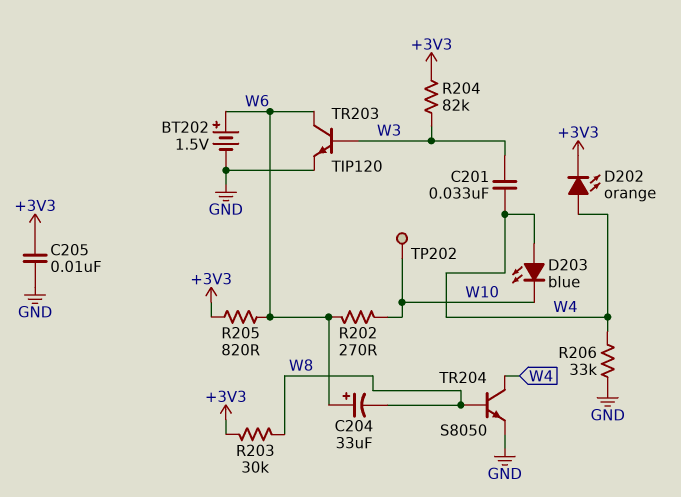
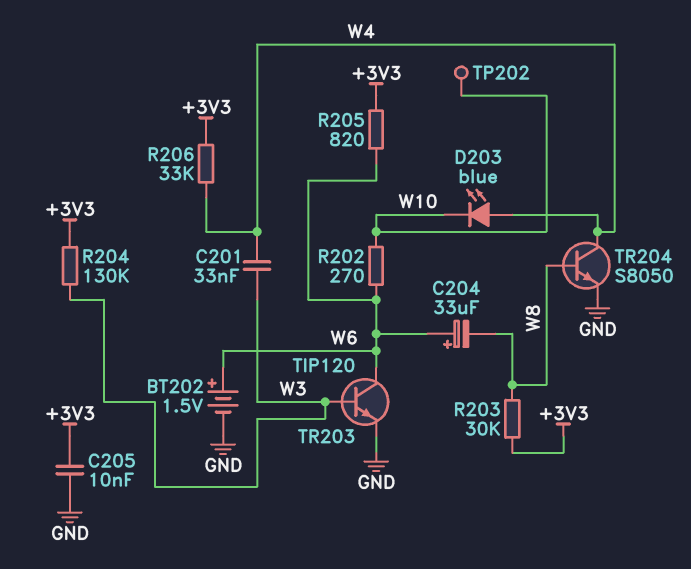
D202: LED orange (A W4, K +3V3) -> none
R204: 82k (+3V3, W3) -> 130k (+3V3, W3)
R206: 33k (GND, W4) -> 33k (+3V3, W4)

